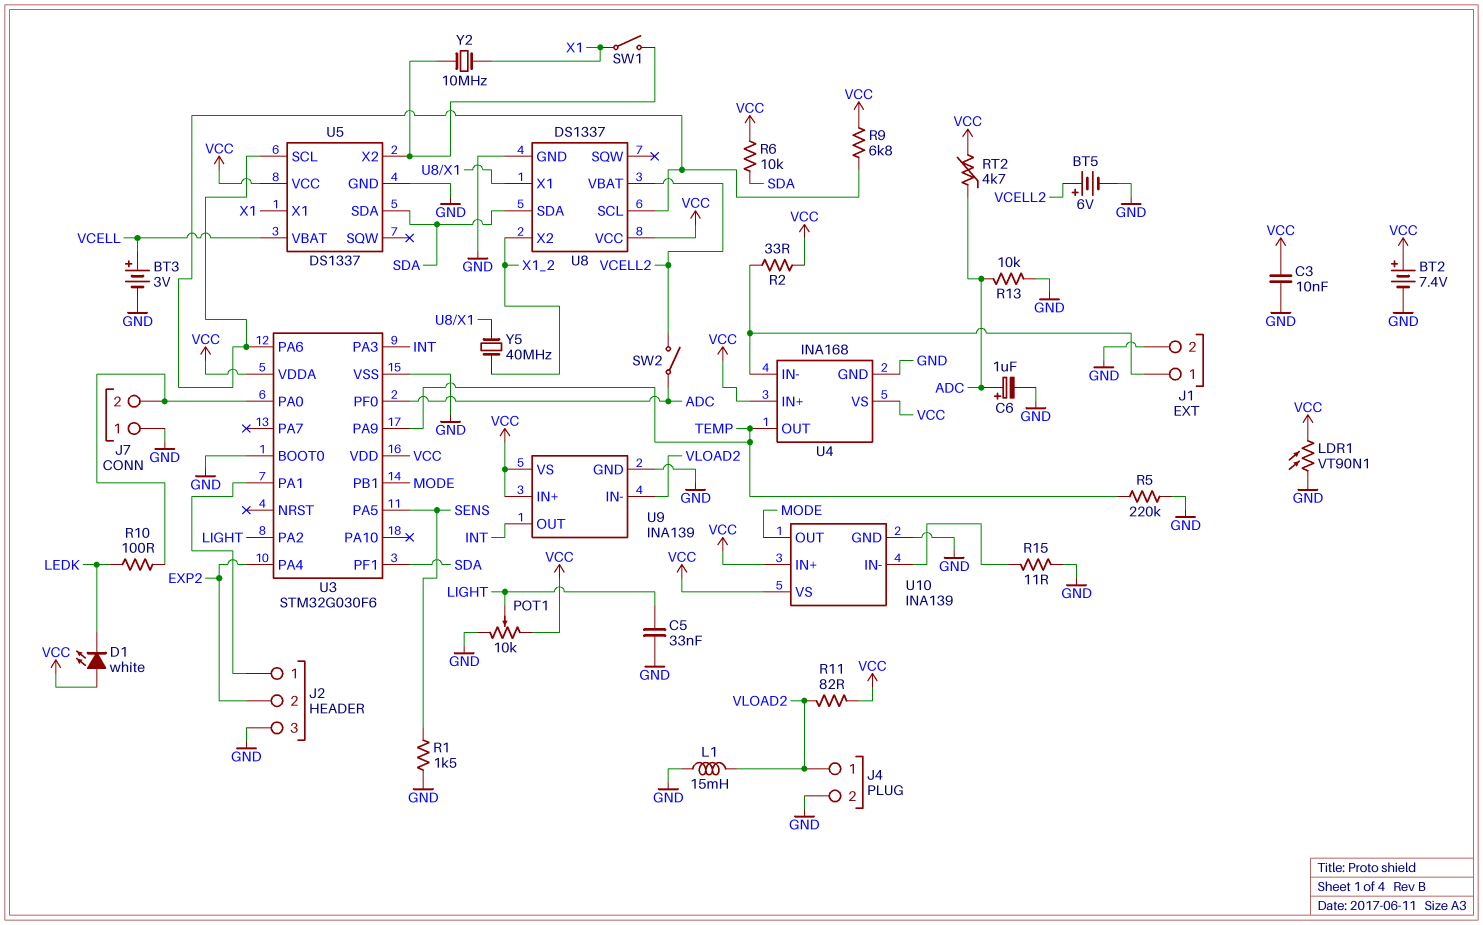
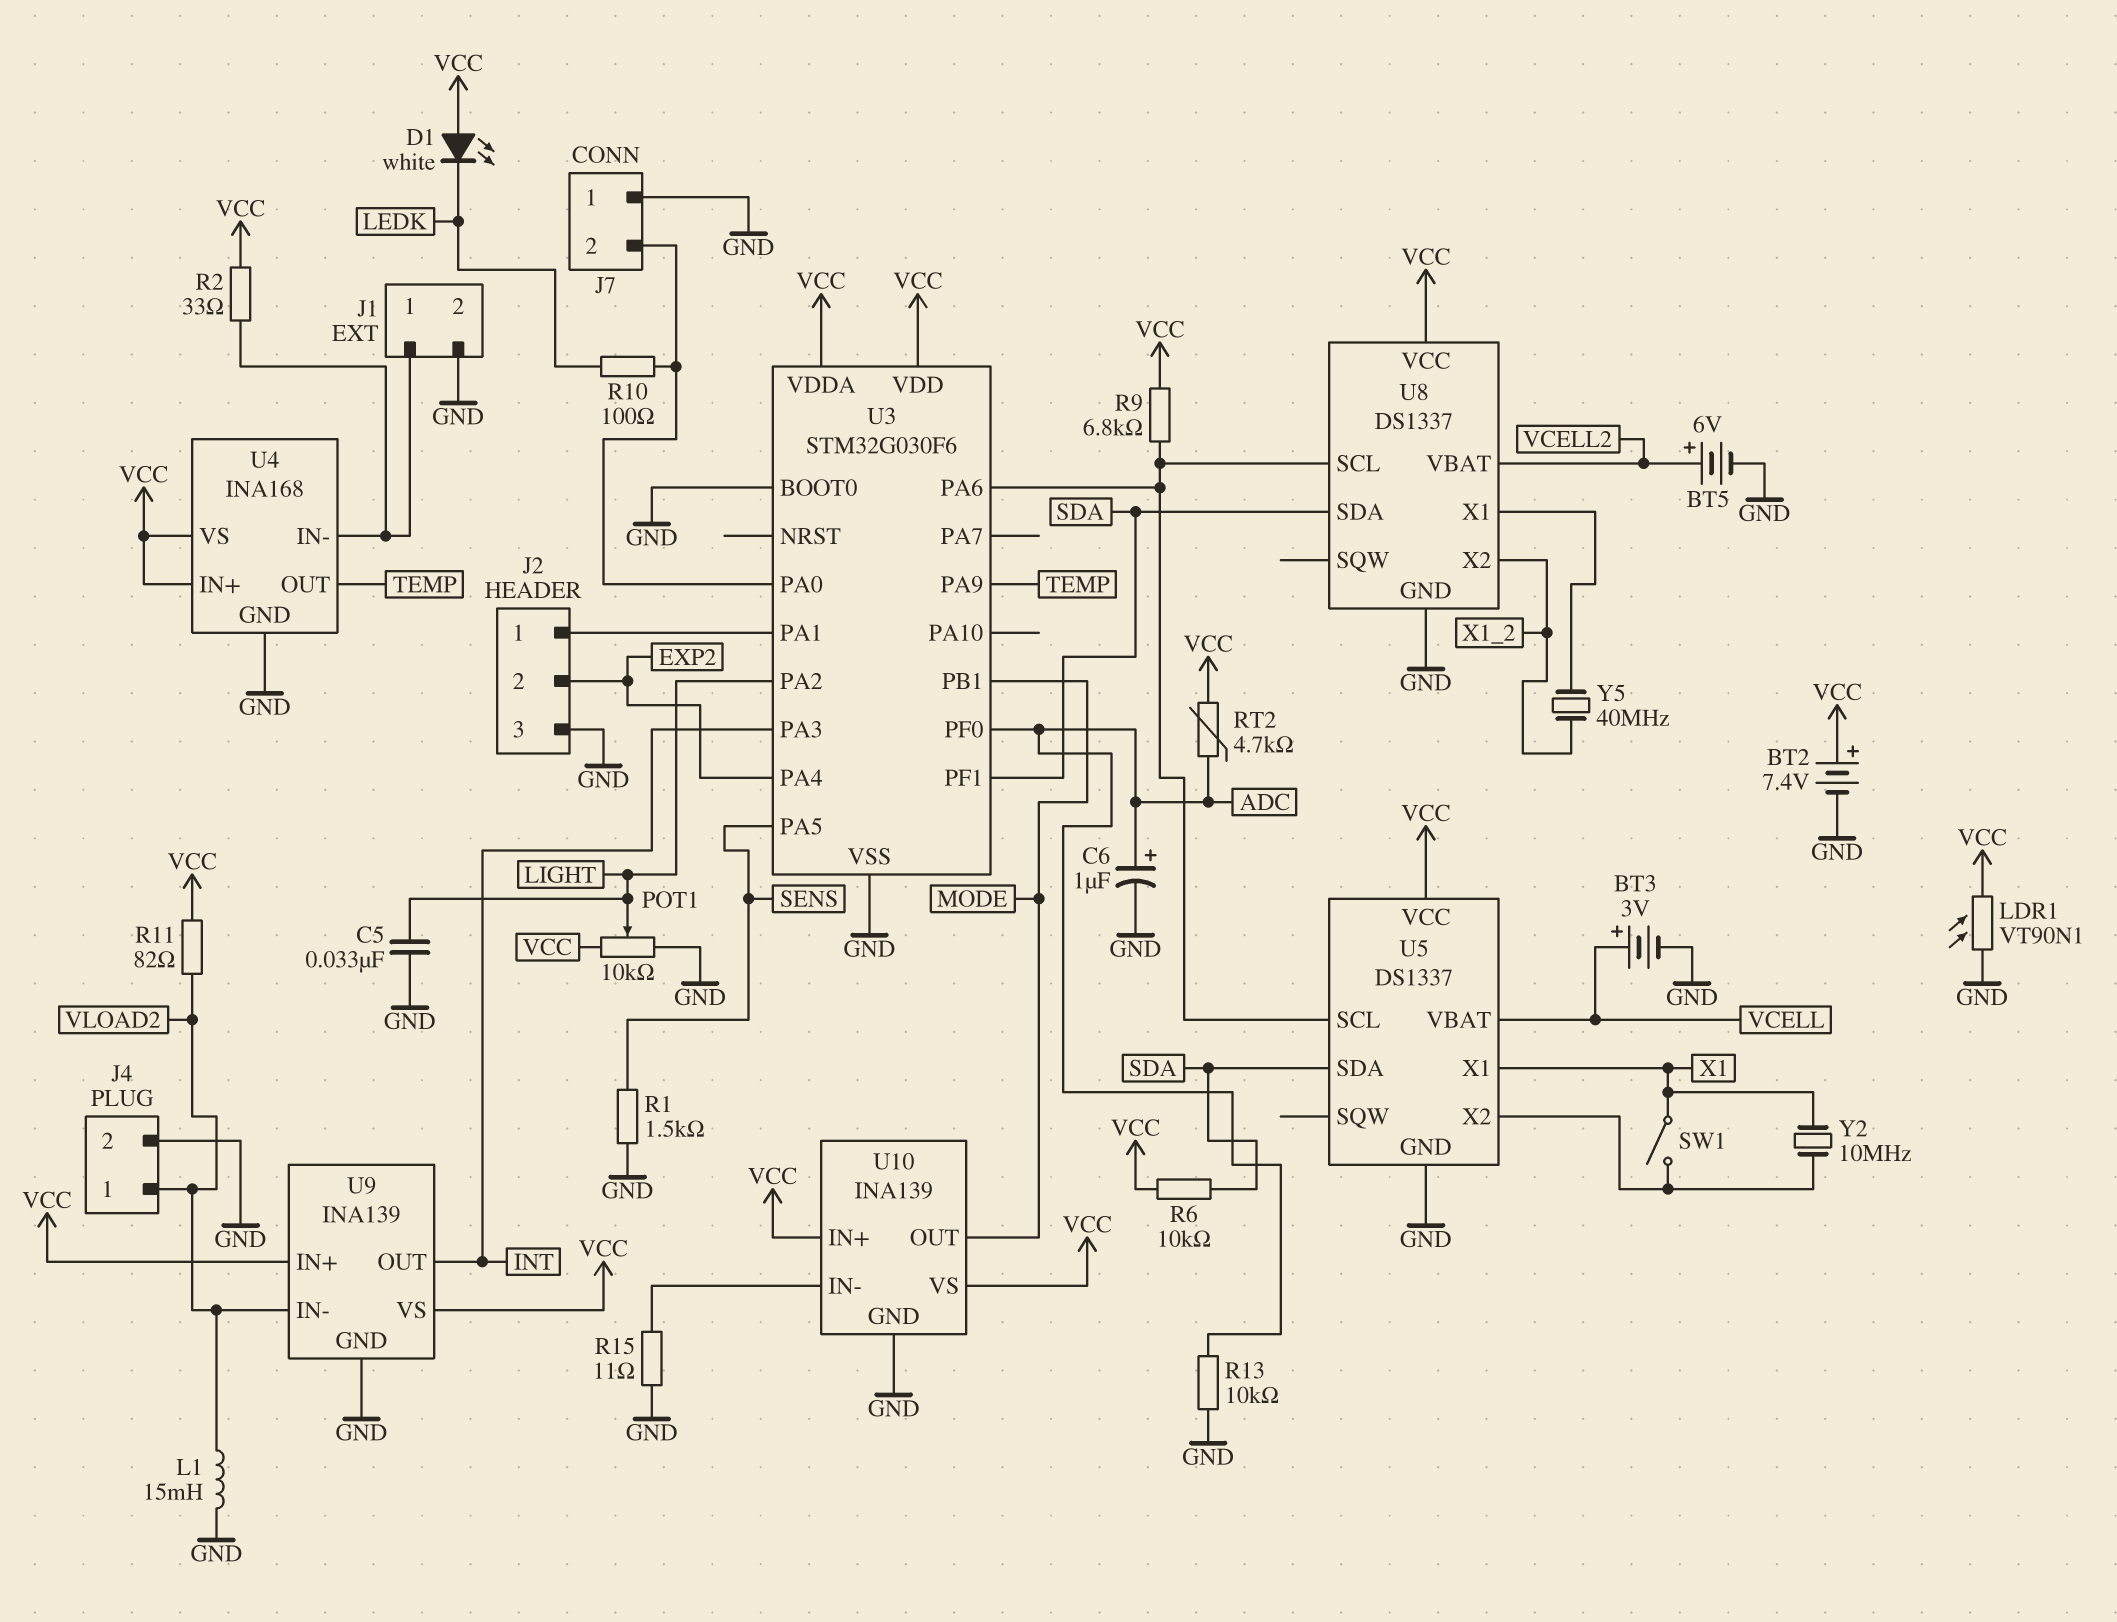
C3: 10nF (GND, VCC) -> none
R5: 220k (GND, TEMP) -> none
SW2: switch (ADC, VCELL2) -> none

